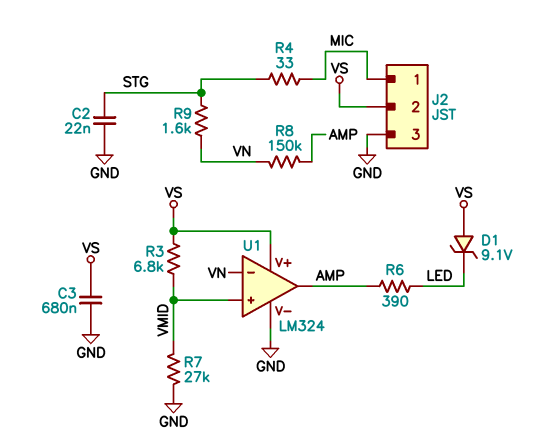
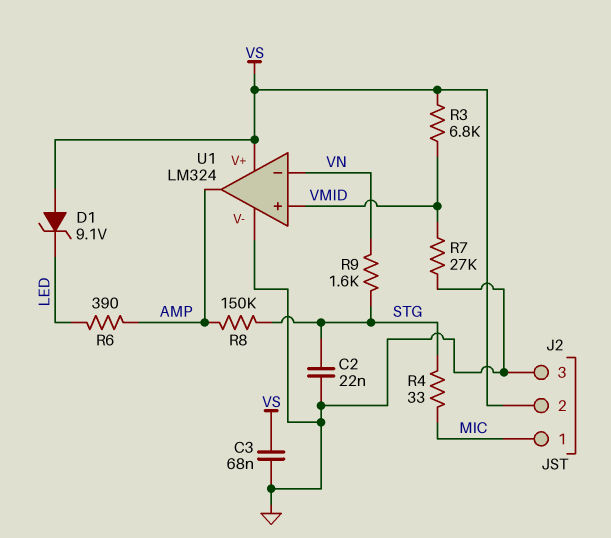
C3: 680nF (GND, VS) -> 68nF (GND, VS)
R8: 150k (AMP, VN) -> 150k (AMP, STG)

